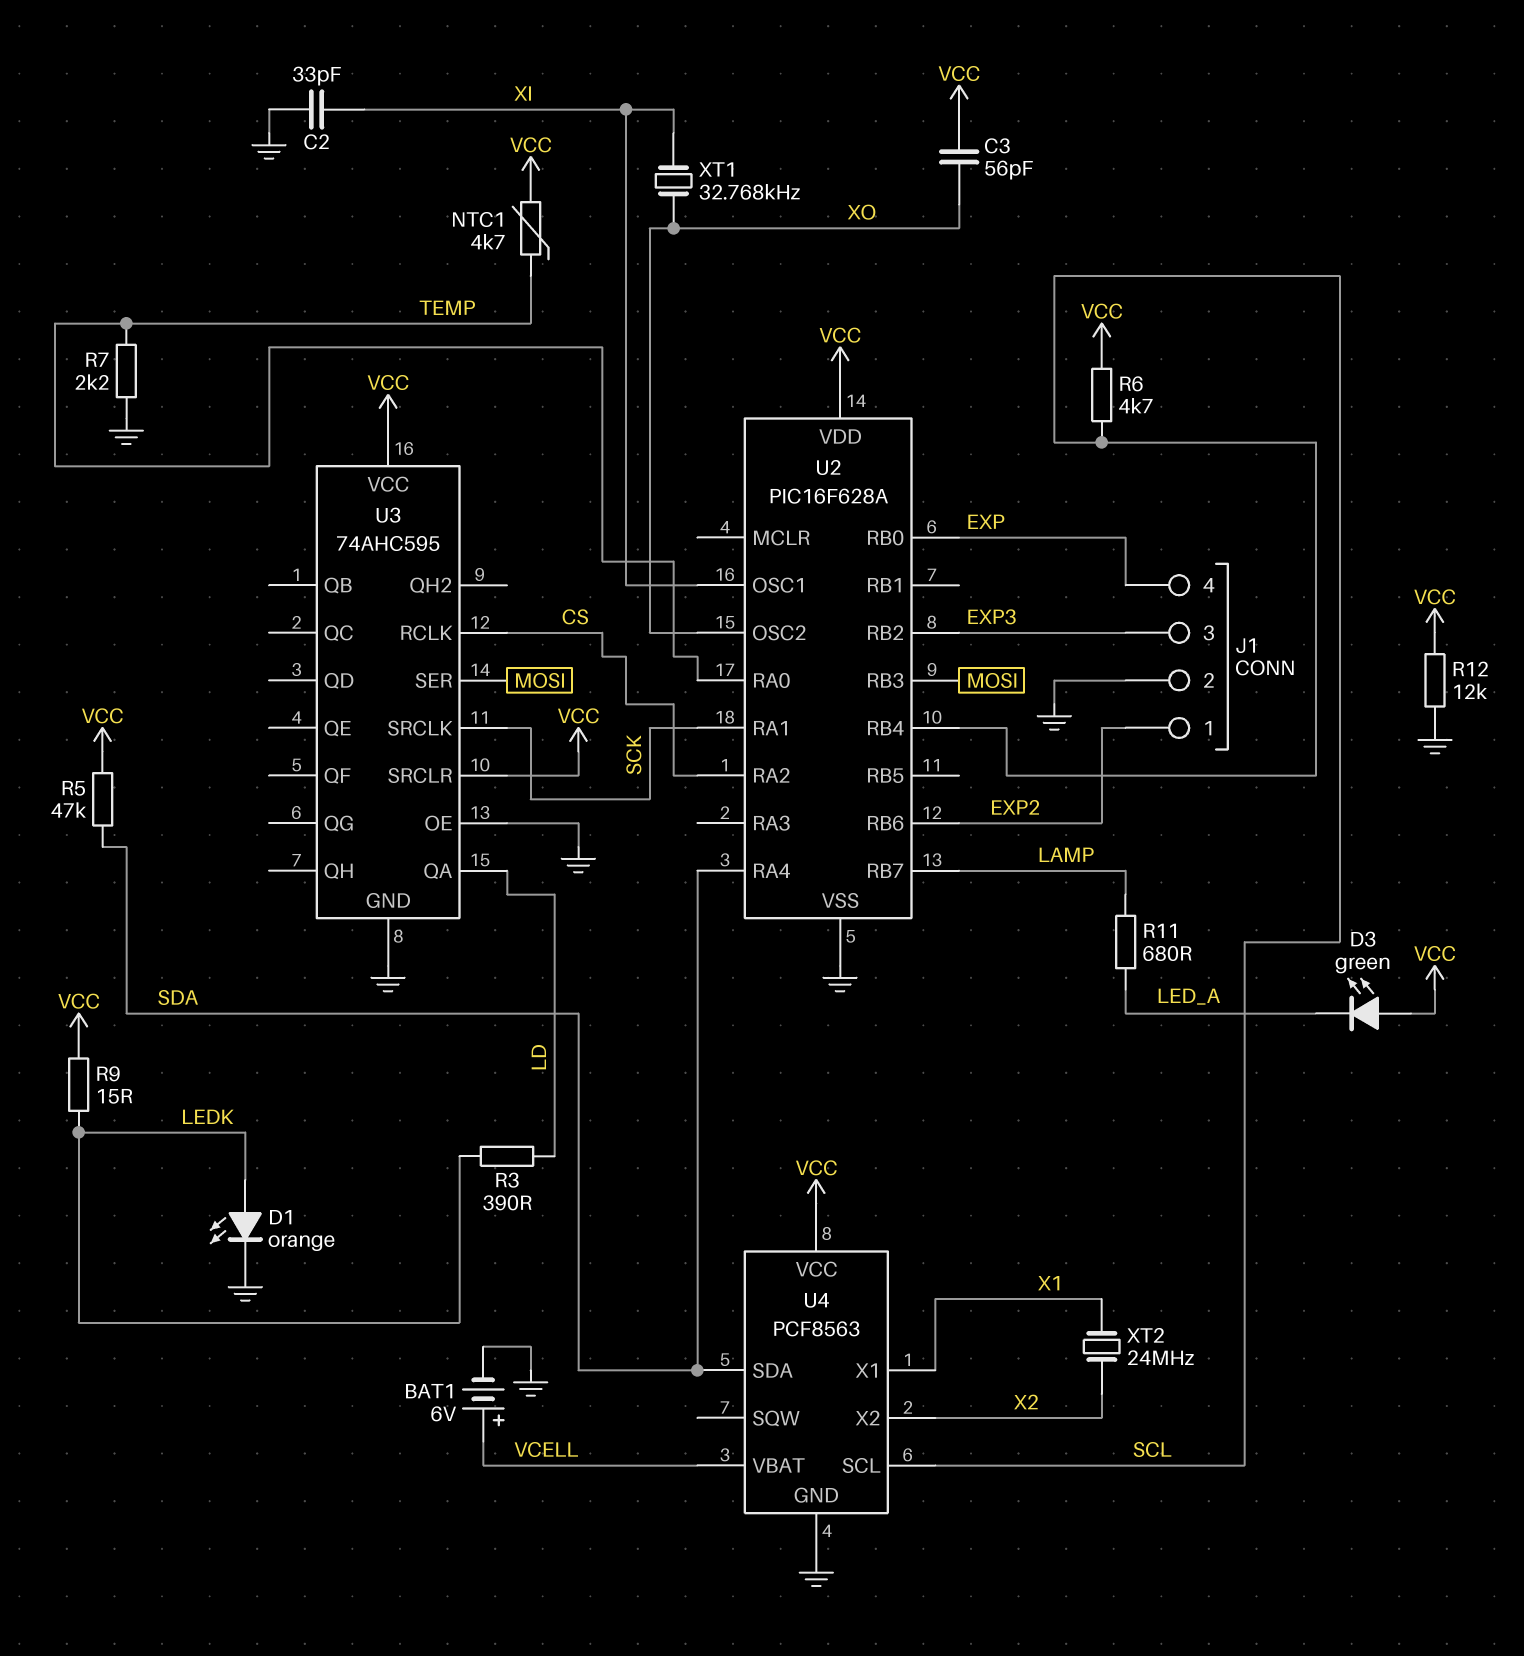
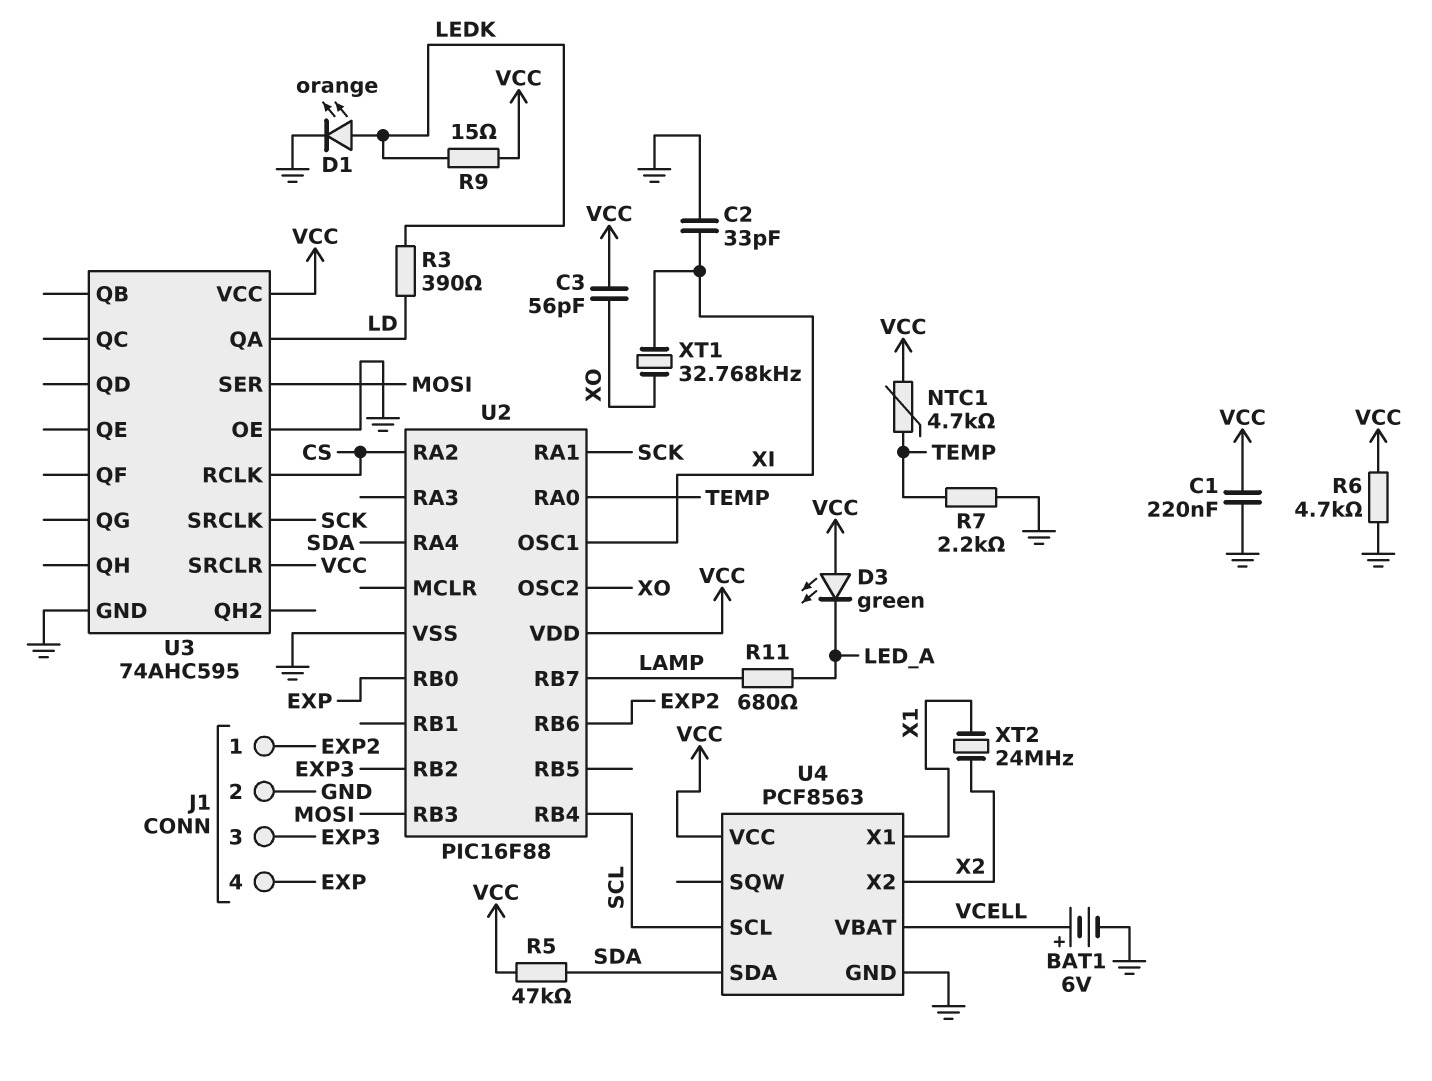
C1: none -> 220nF (GND, VCC)
R6: 4.7k (SCL, VCC) -> 4.7k (GND, VCC)
R12: 12k (GND, VCC) -> none
U2: PIC16F628A -> PIC16F88

